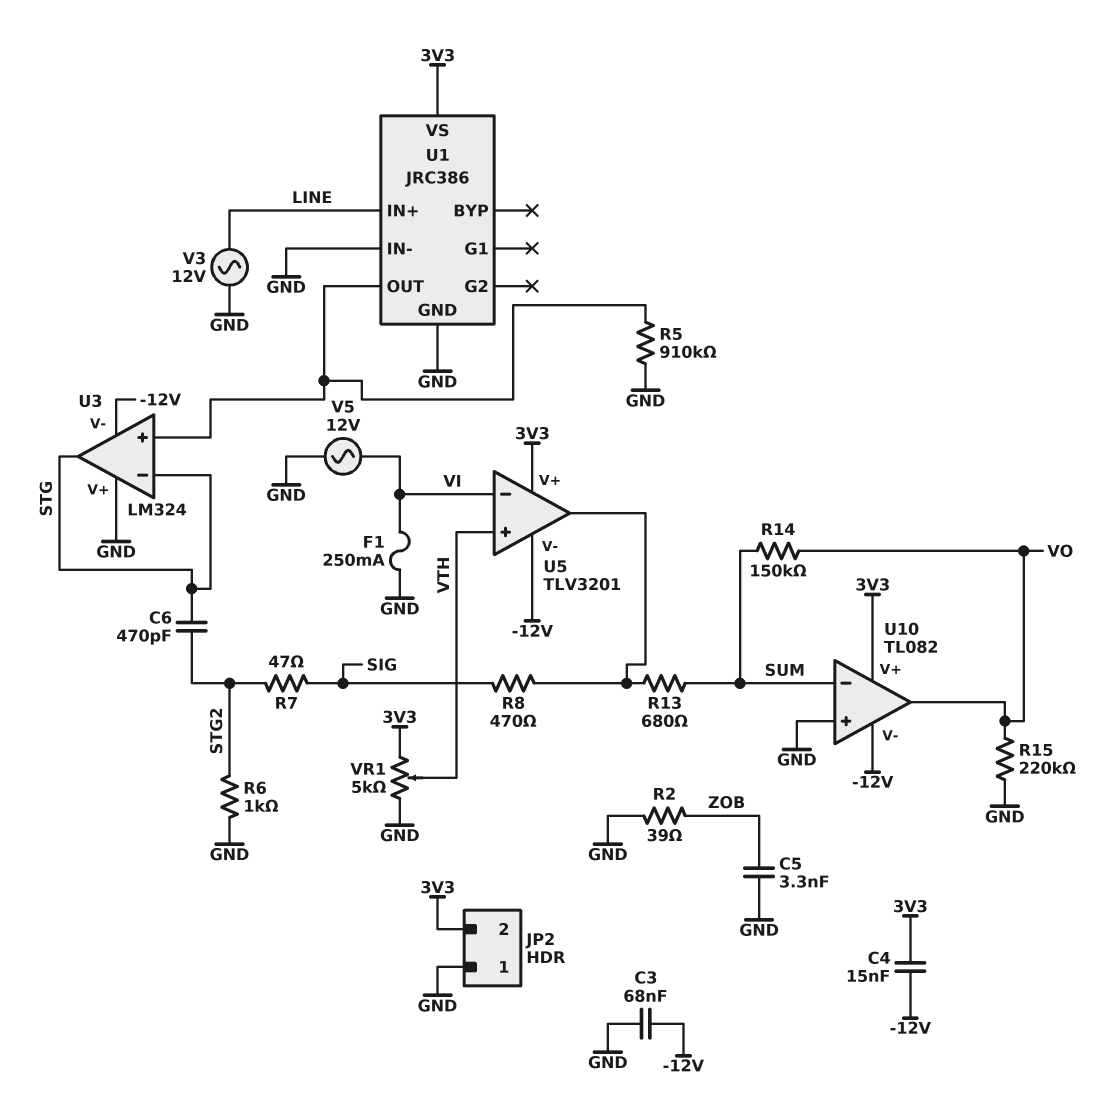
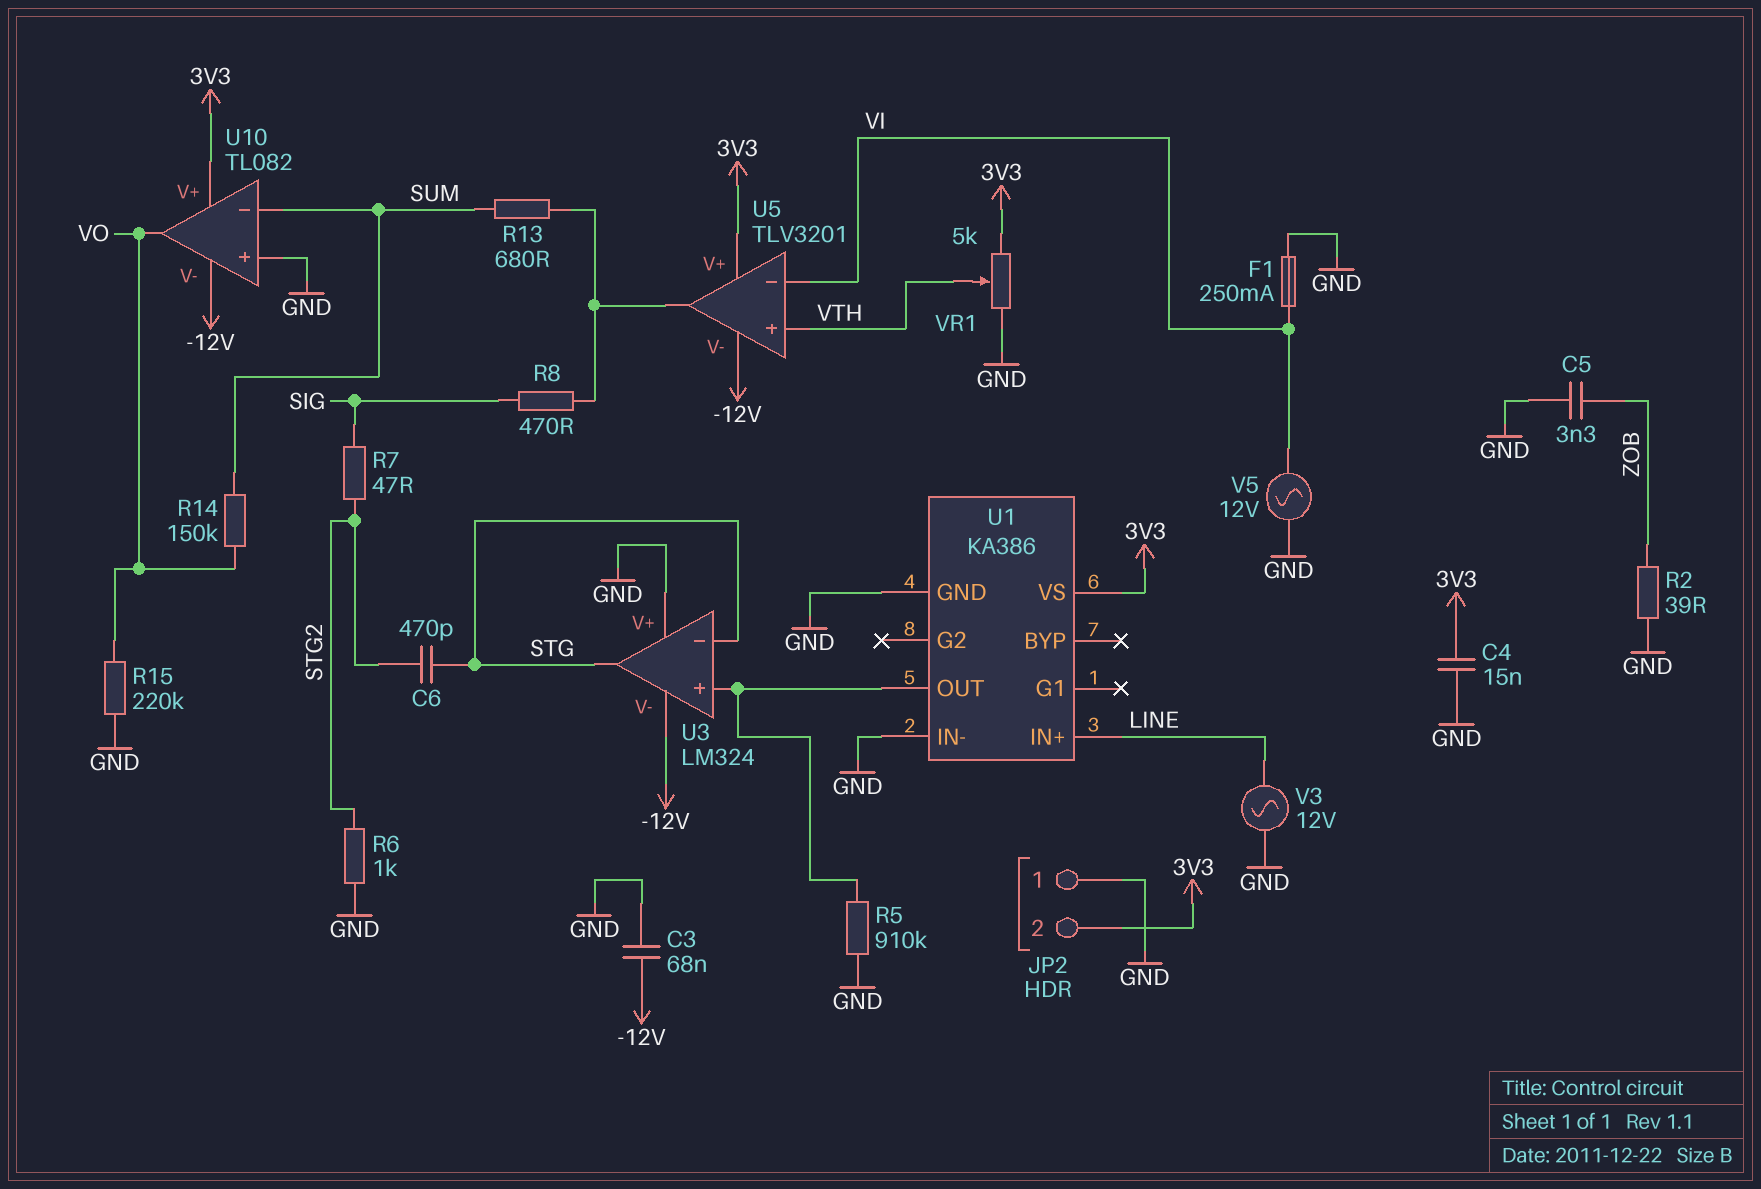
C4: 15nF (-12V, 3V3) -> 15nF (3V3, GND)
U1: JRC386 -> KA386

